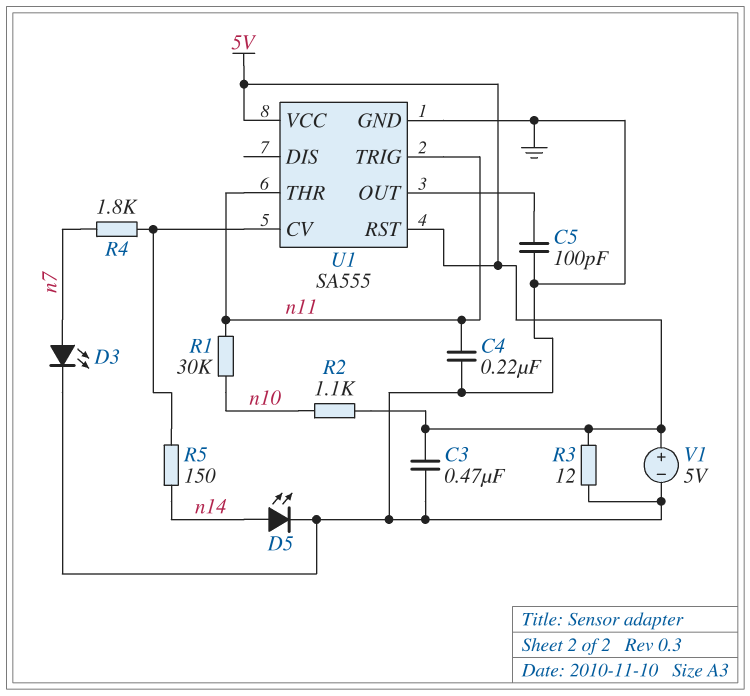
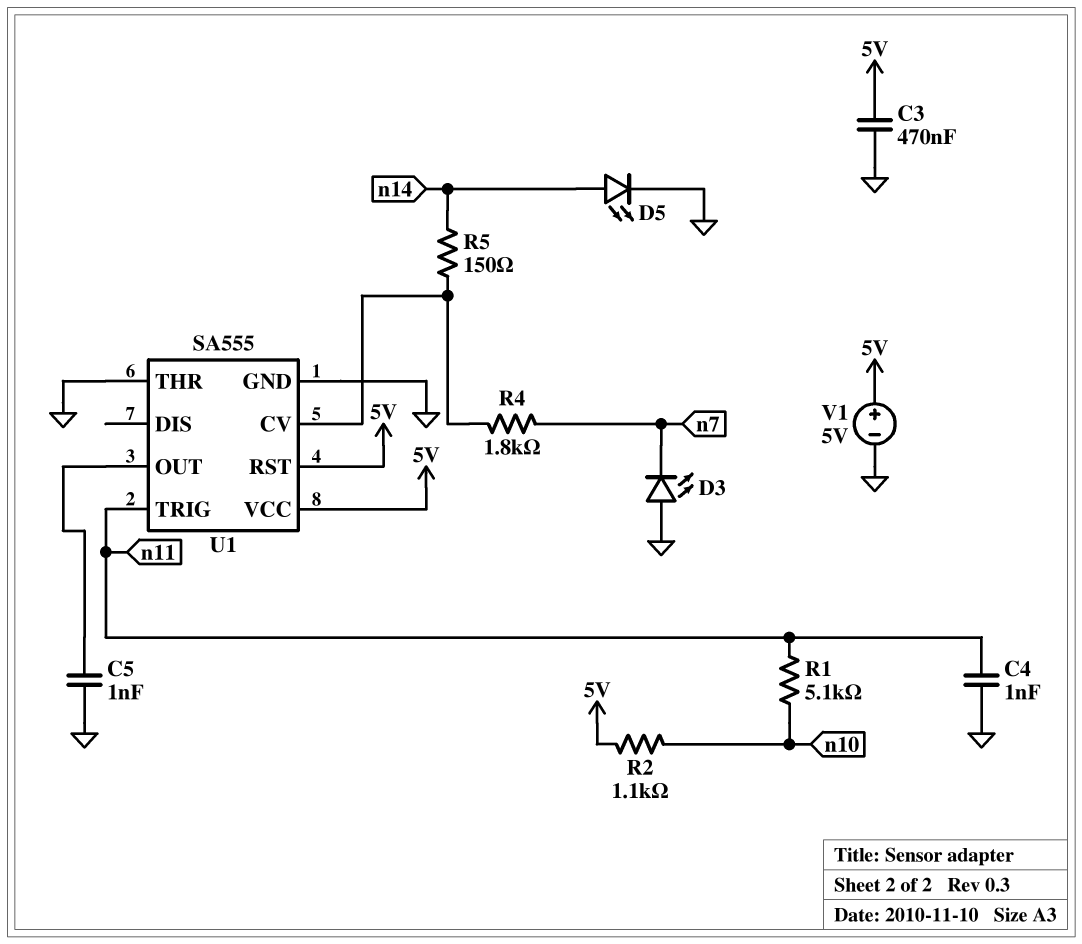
C4: 220nF (GND, n11) -> 1nF (GND, n11)
C5: 100pF (GND, U1/OUT) -> 1nF (GND, U1/OUT)
D3: LED (A n7, K GND) -> LED (A GND, K n7)
R1: 30k (n10, n11) -> 5.1k (n10, n11)
R3: 12 (5V, GND) -> none
U1 pin THR: n11 -> GND

